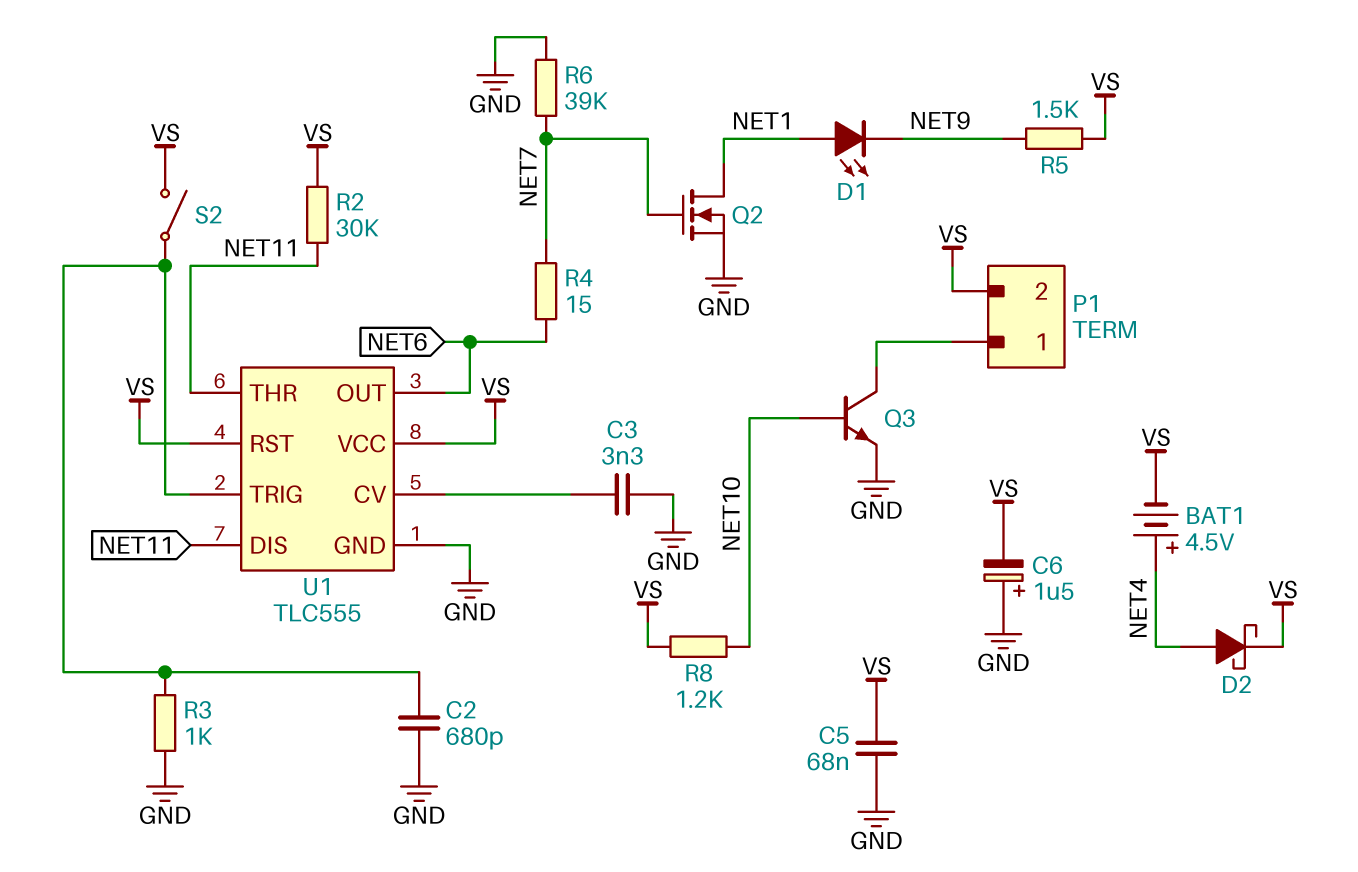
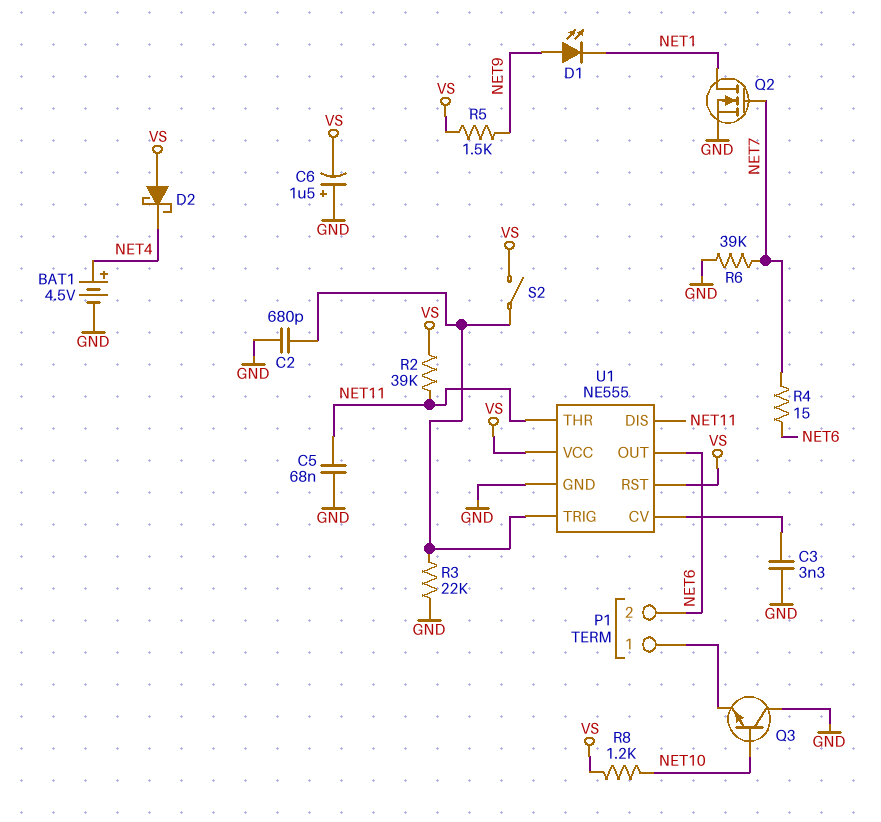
BAT1: 4.5V (plus NET4, minus VS) -> 4.5V (plus NET4, minus GND)
C5: 68nF (GND, VS) -> 68nF (GND, NET11)
D1: LED (A NET1, K NET9) -> LED (A NET9, K NET1)
D2: schottky (A NET4, K VS) -> schottky (A VS, K NET4)
P1 pin 2: VS -> NET6
Q3: NPN (B NET10, C P1/1, E GND) -> NPN (B NET10, C GND, E P1/1)
R2: 30k (NET11, VS) -> 39k (NET11, VS)
R3: 1k (GND, U1/TRIG) -> 22k (GND, U1/TRIG)
U1: TLC555 -> NE555

